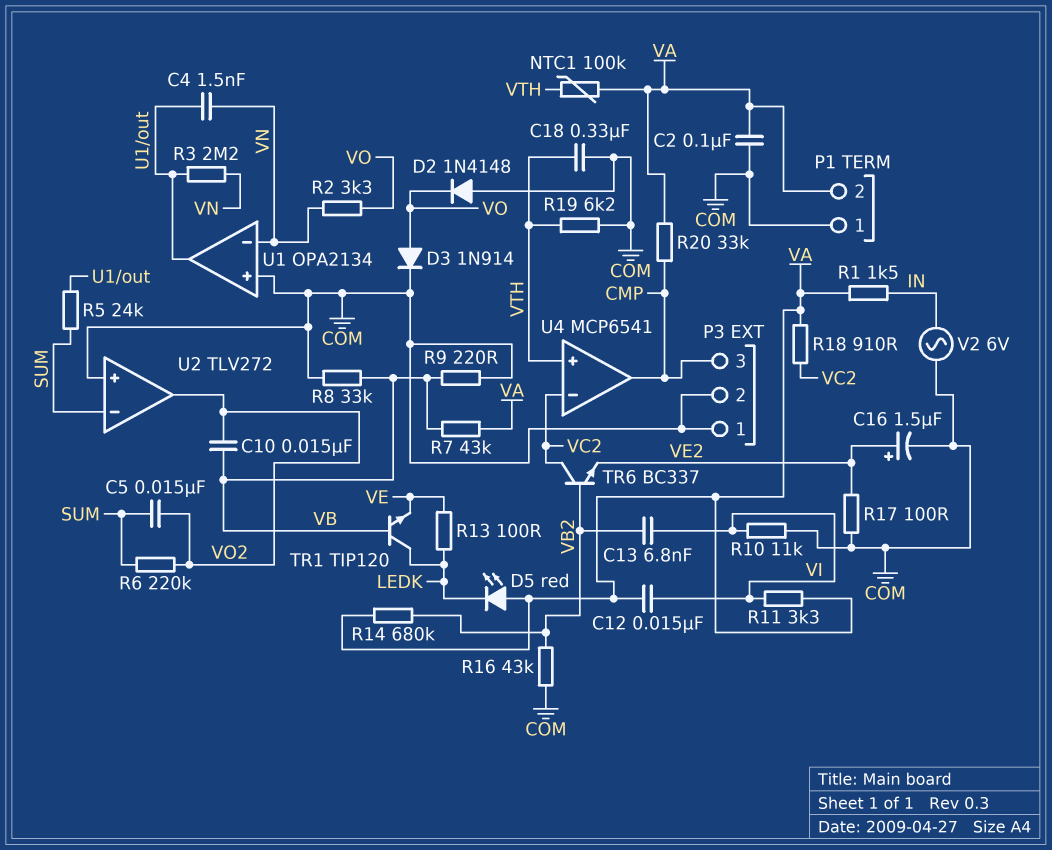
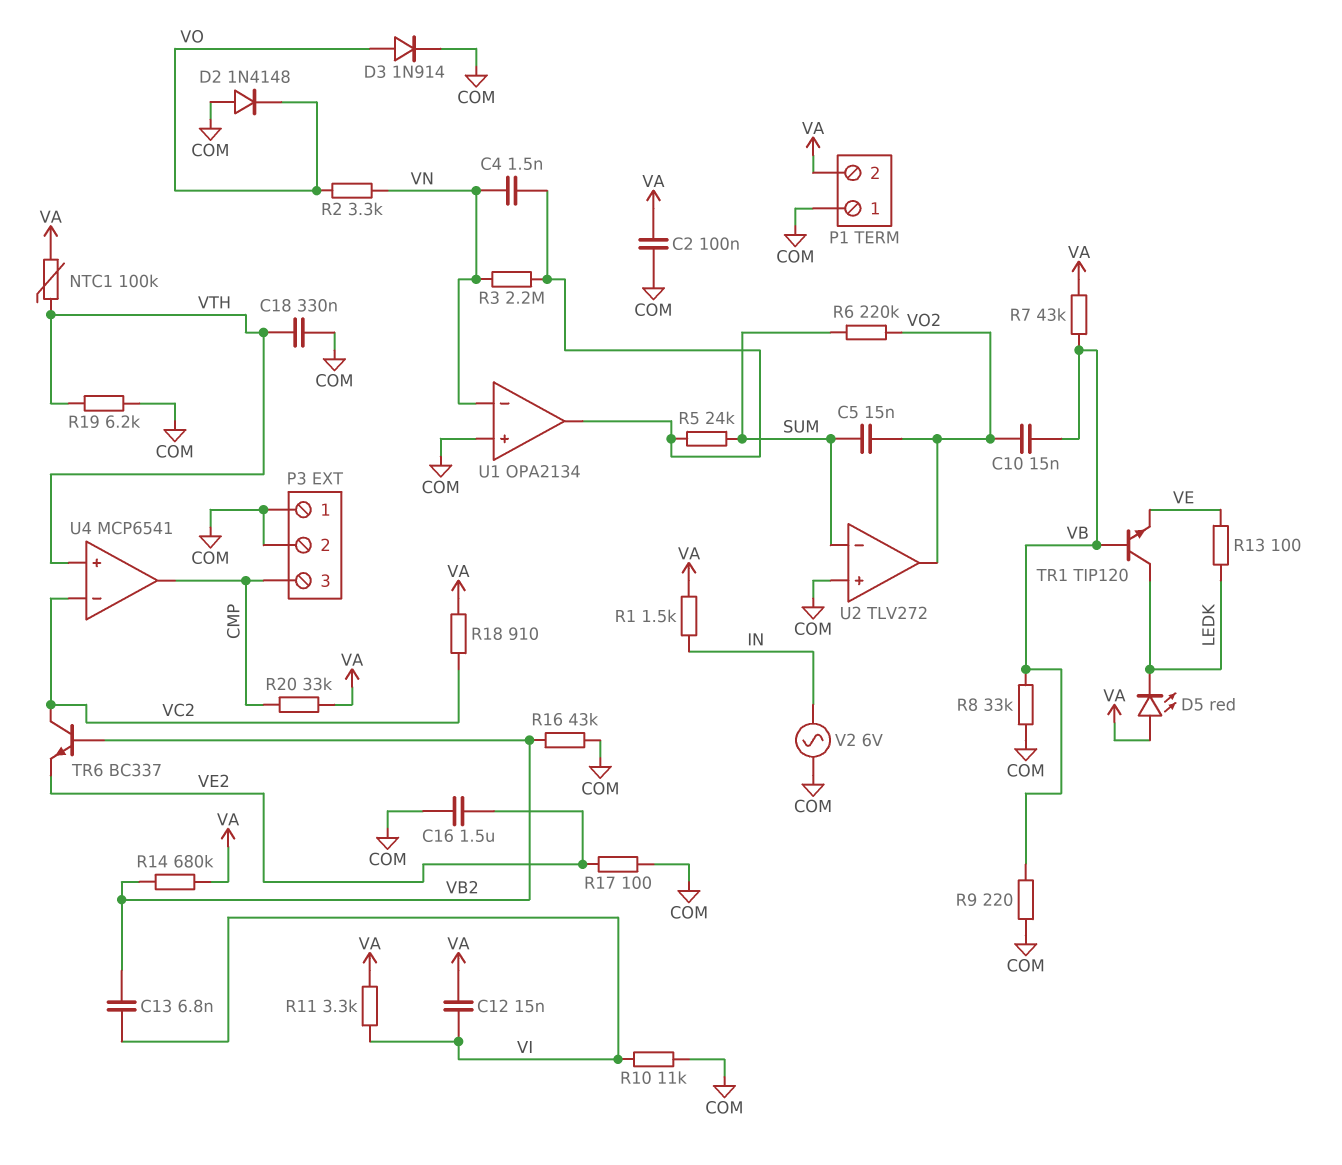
C16: 1.5uF (plus VE2, minus COM) -> 1.5uF (COM, VE2)

